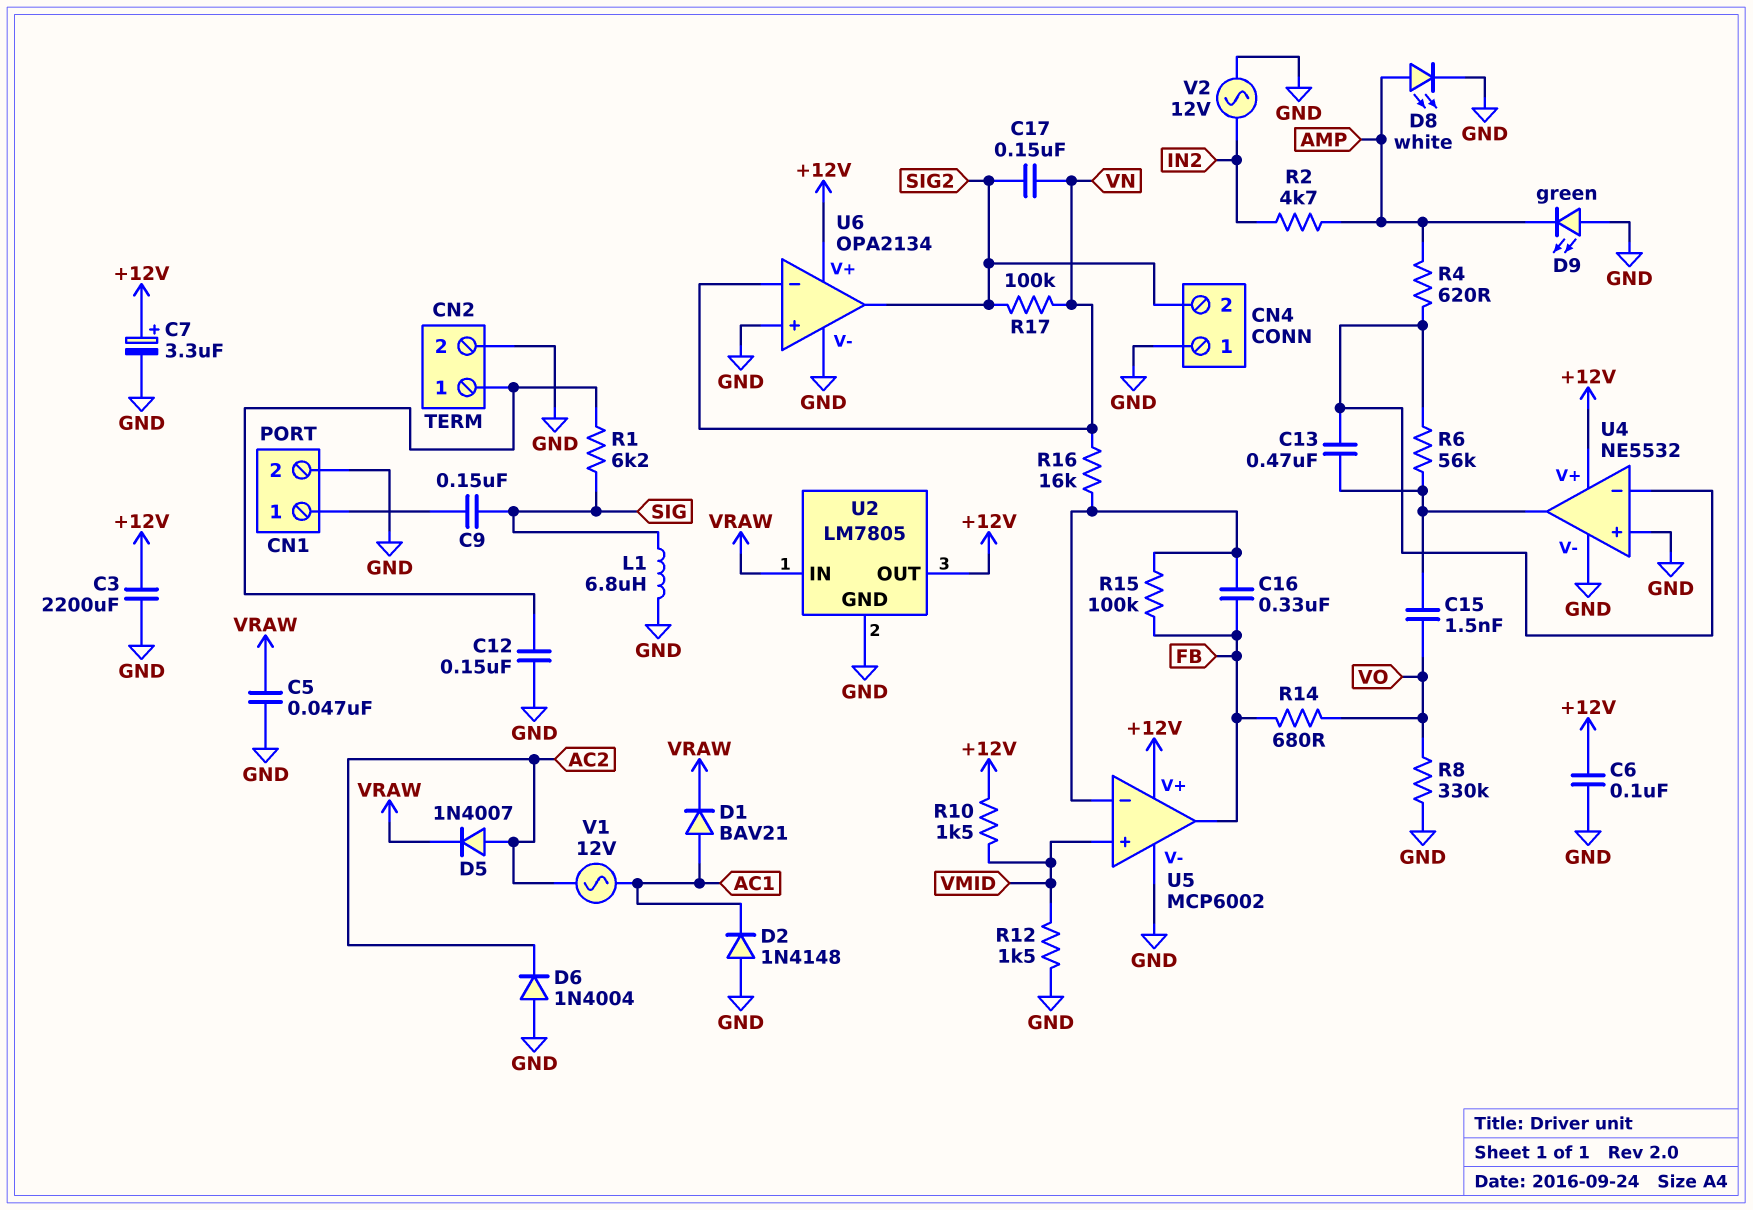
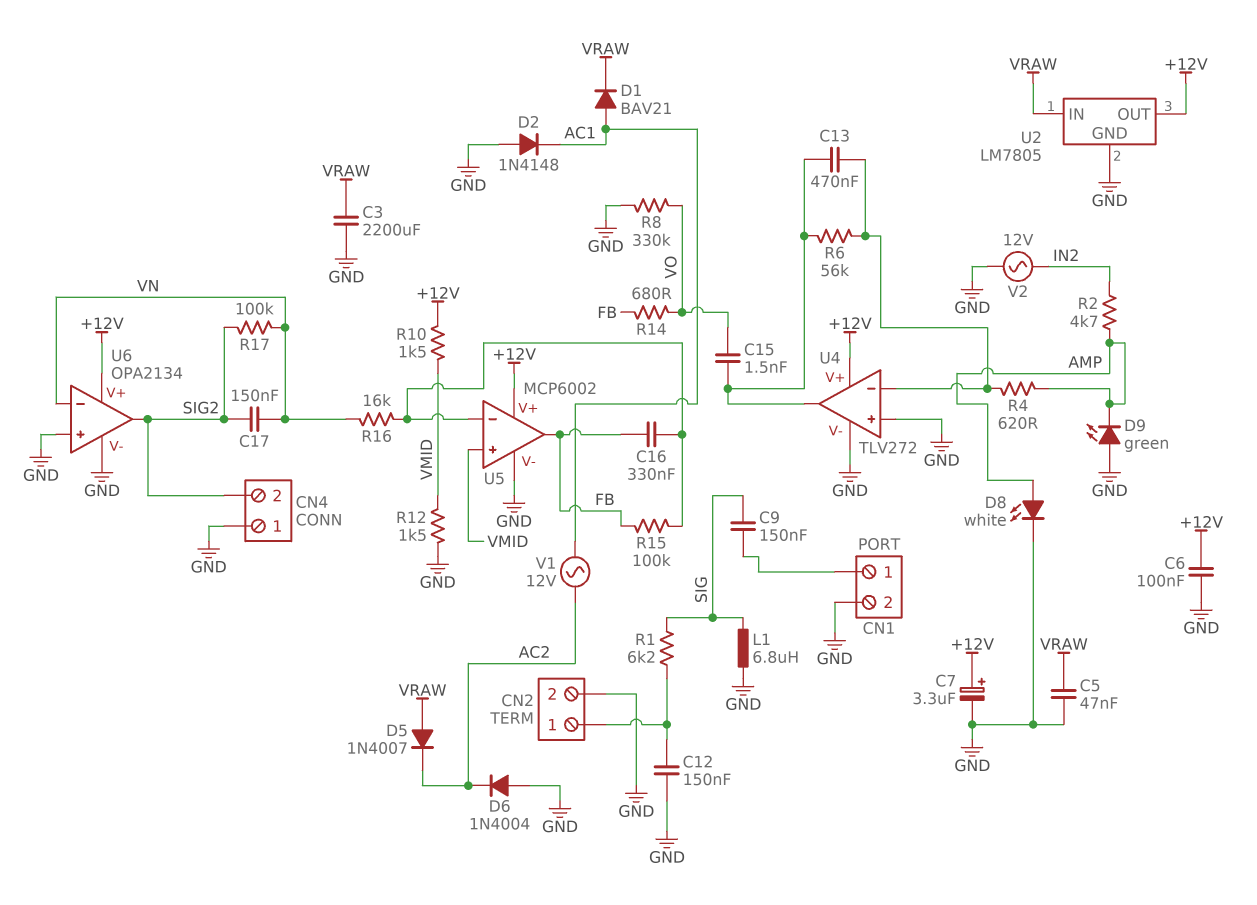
C3: 2200uF (+12V, GND) -> 2200uF (GND, VRAW)
D5: diode 1N4007 (A AC2, K VRAW) -> diode 1N4007 (A VRAW, K AC2)
U4: NE5532 -> TLV272

